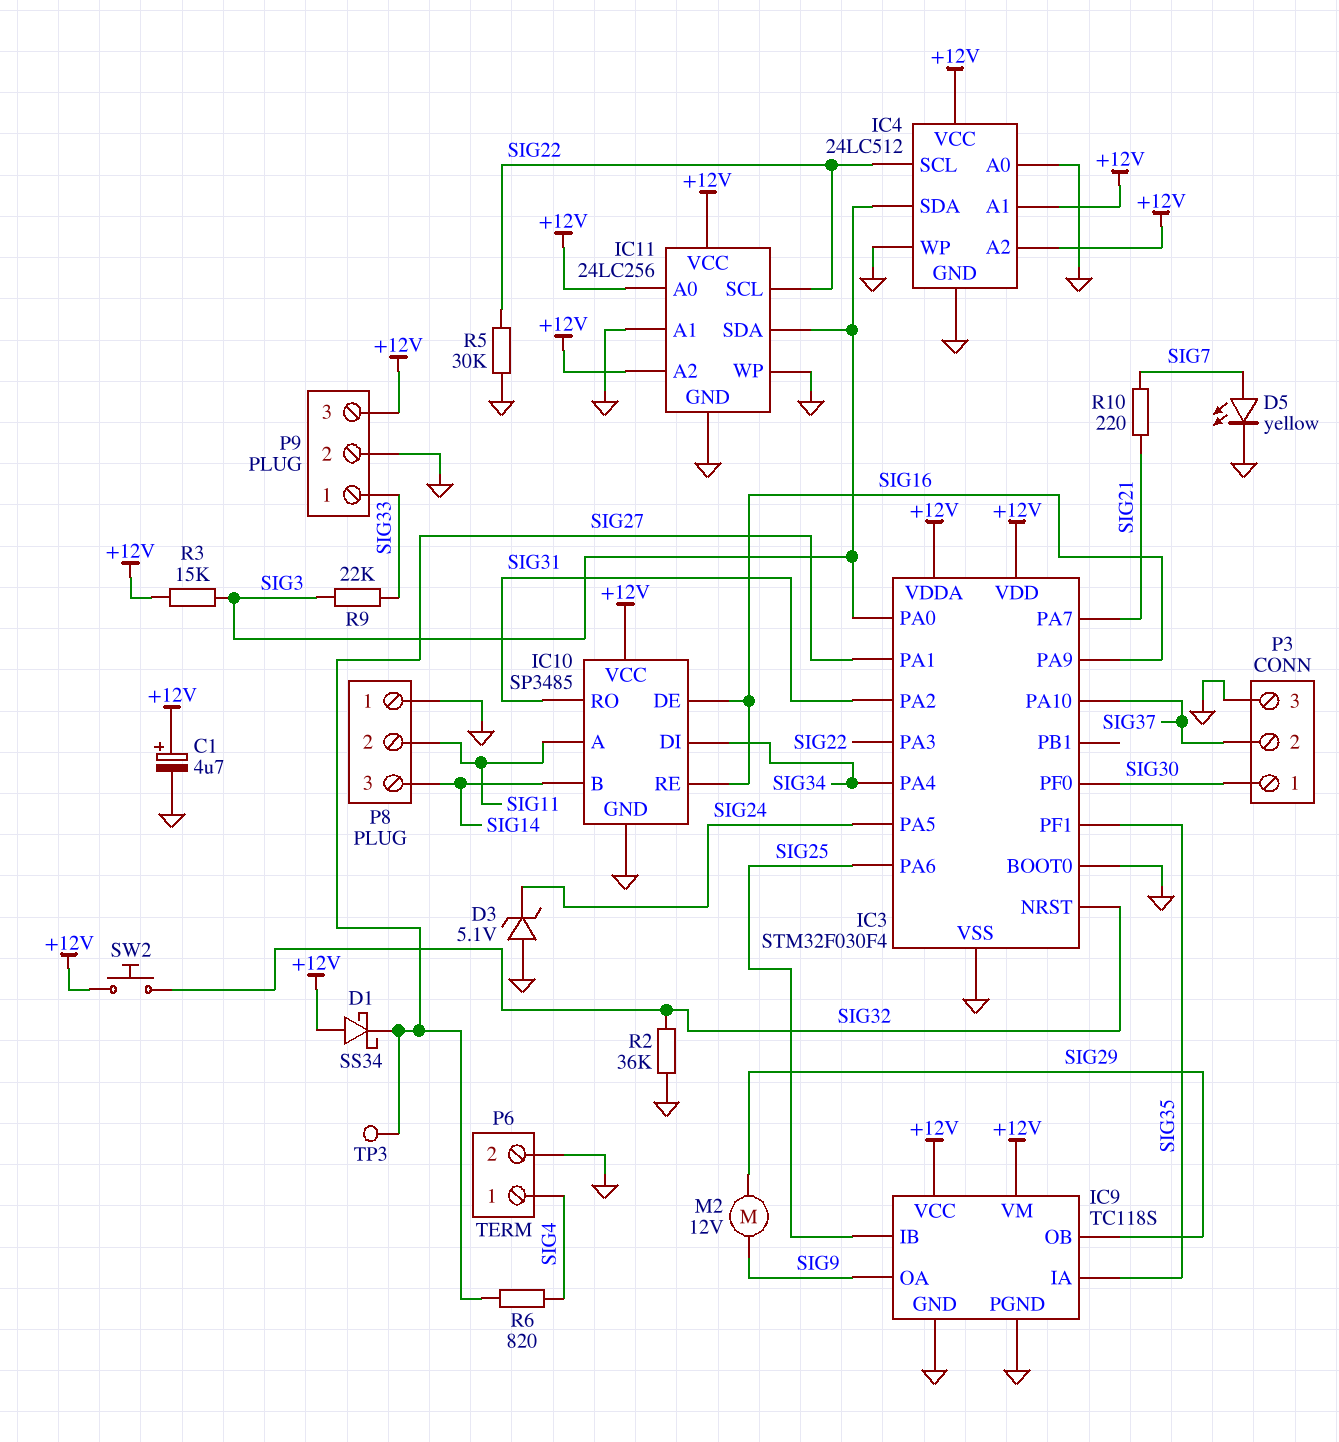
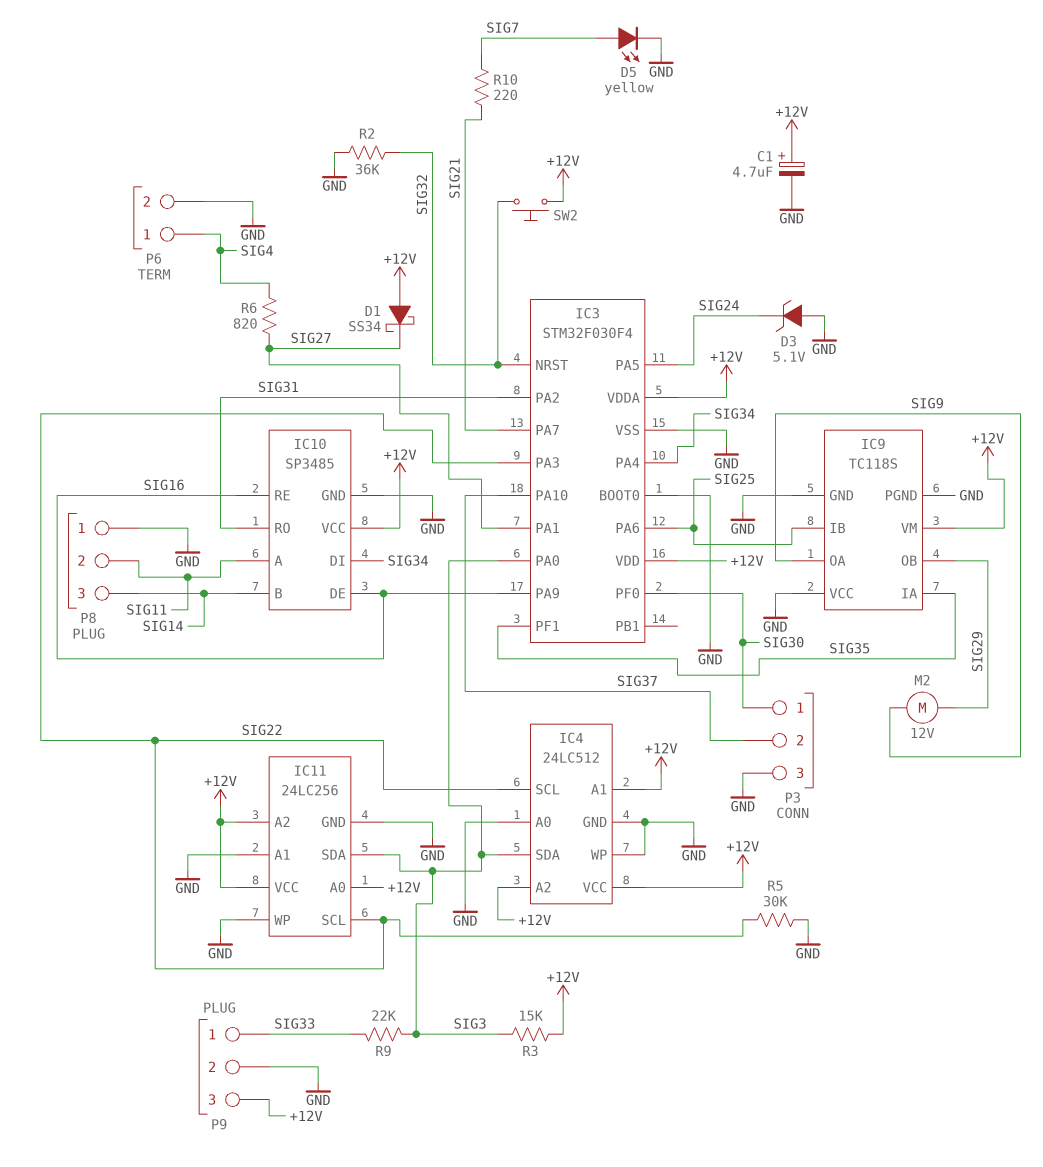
IC9 pin VCC: +12V -> GND
TP3: test point (SIG27) -> none

